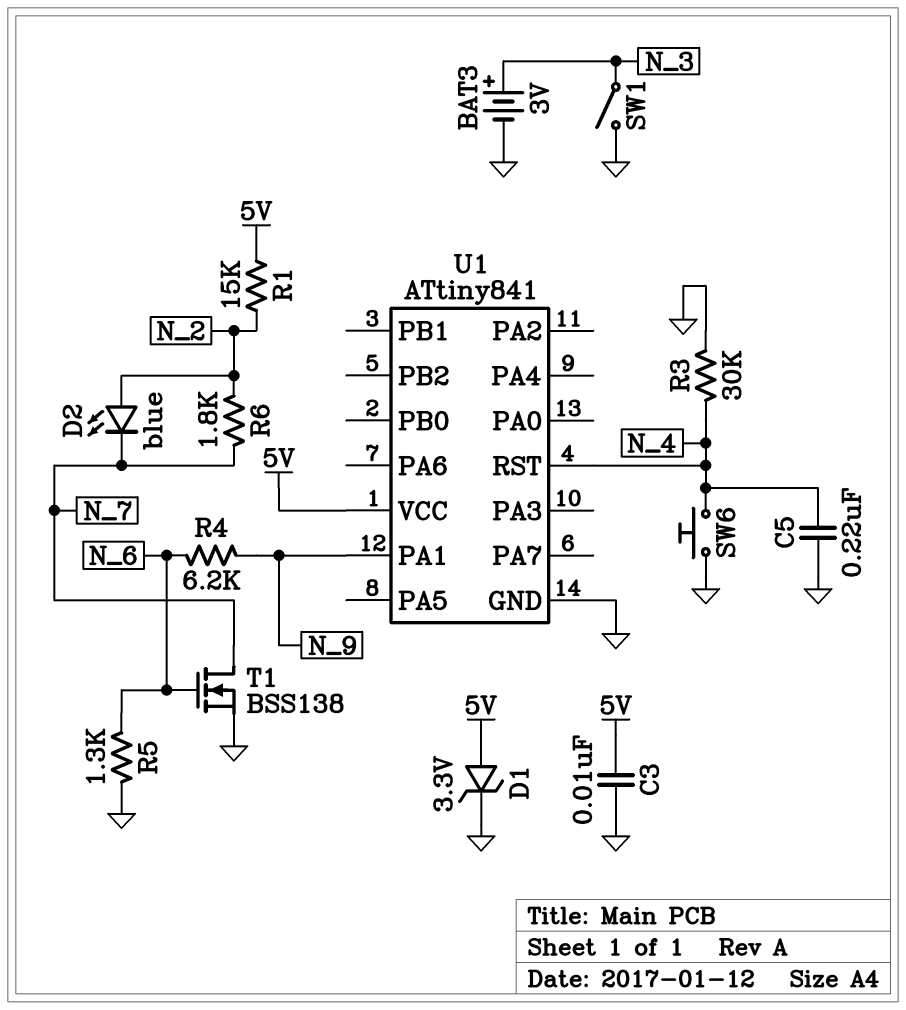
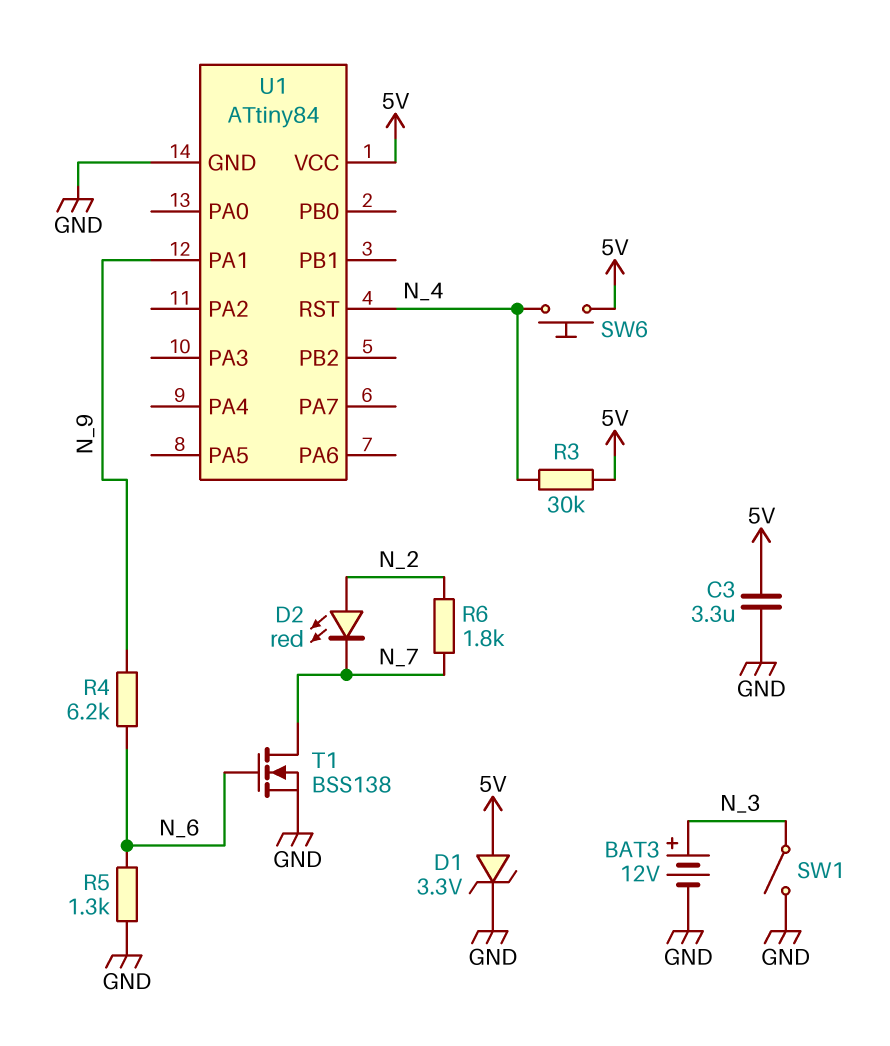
BAT3: 3V (plus N_3, minus GND) -> 12V (plus N_3, minus GND)
C3: 10nF (5V, GND) -> 3.3uF (5V, GND)
C5: 220nF (GND, N_4) -> none
D2: LED blue (A N_2, K N_7) -> LED red (A N_2, K N_7)
R1: 15k (5V, N_2) -> none
R3: 30k (GND, N_4) -> 30k (5V, N_4)
SW6: button (GND, N_4) -> button (5V, N_4)
U1: ATtiny841 -> ATtiny84

